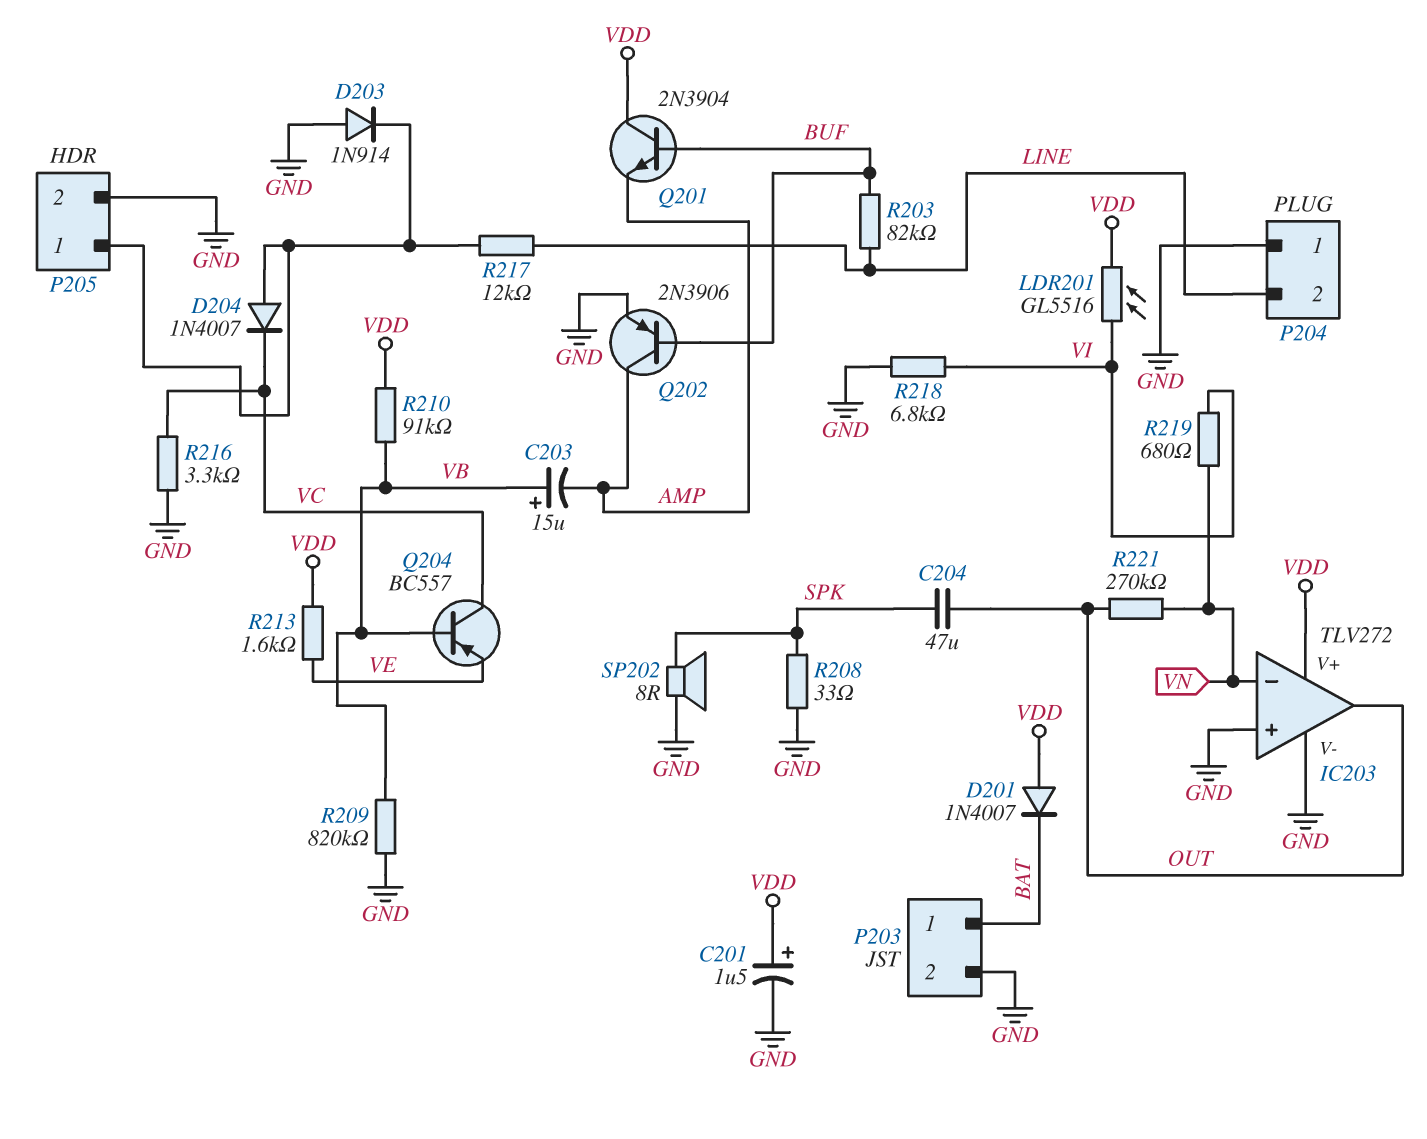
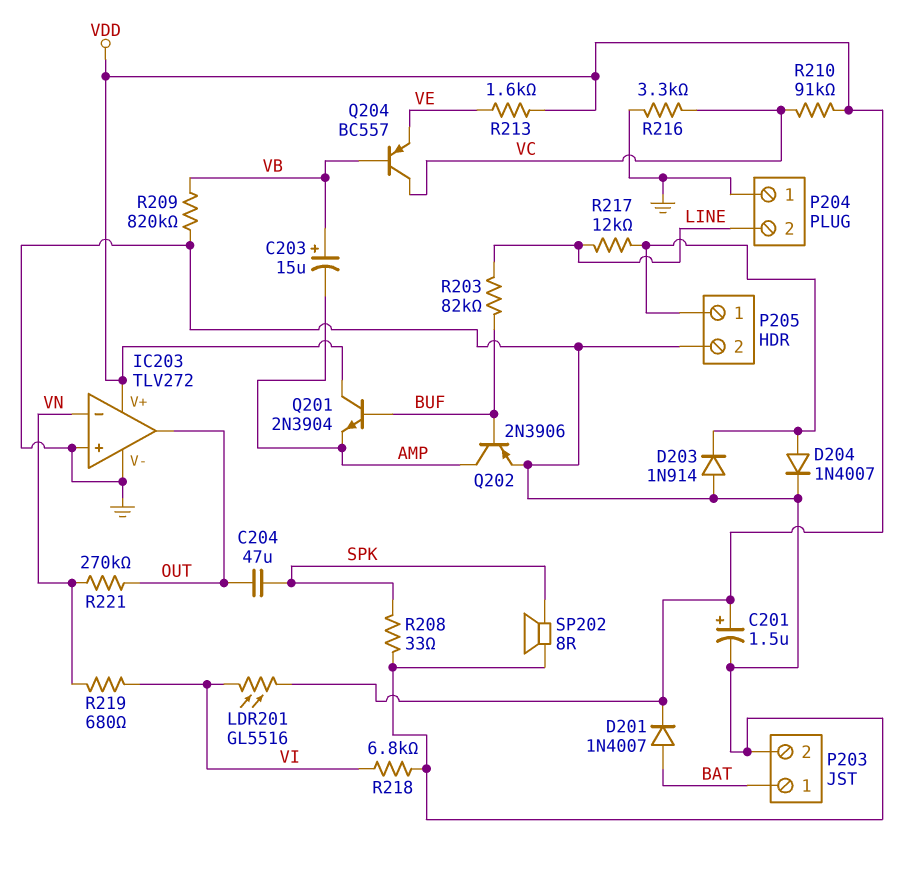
D201: diode 1N4007 (A VDD, K BAT) -> diode 1N4007 (A BAT, K VDD)
D204: diode 1N4007 (A P205/1, K VC) -> diode 1N4007 (A P205/1, K GND)
R210: 91k (VB, VDD) -> 91k (VC, VDD)

